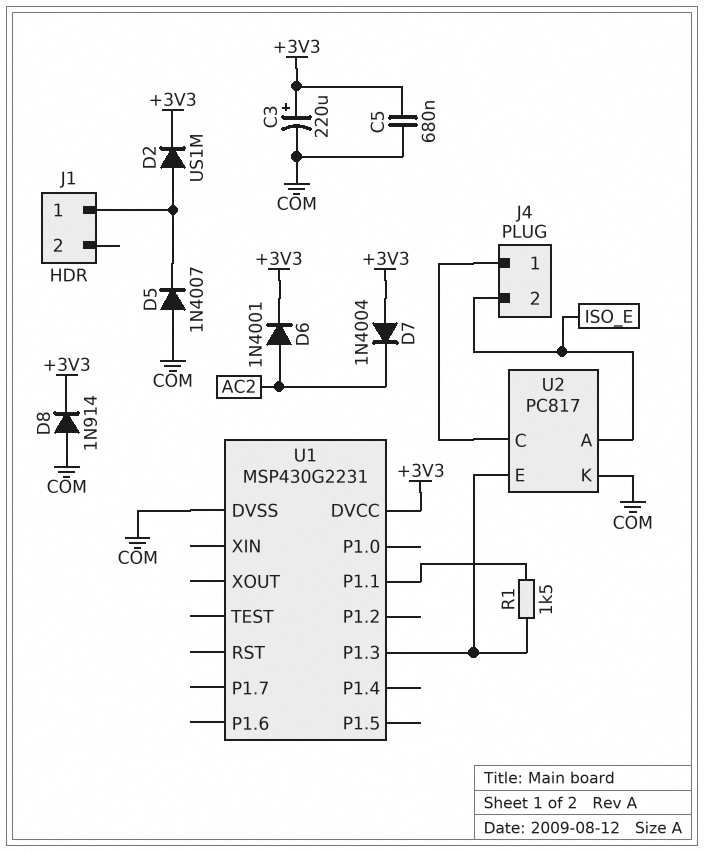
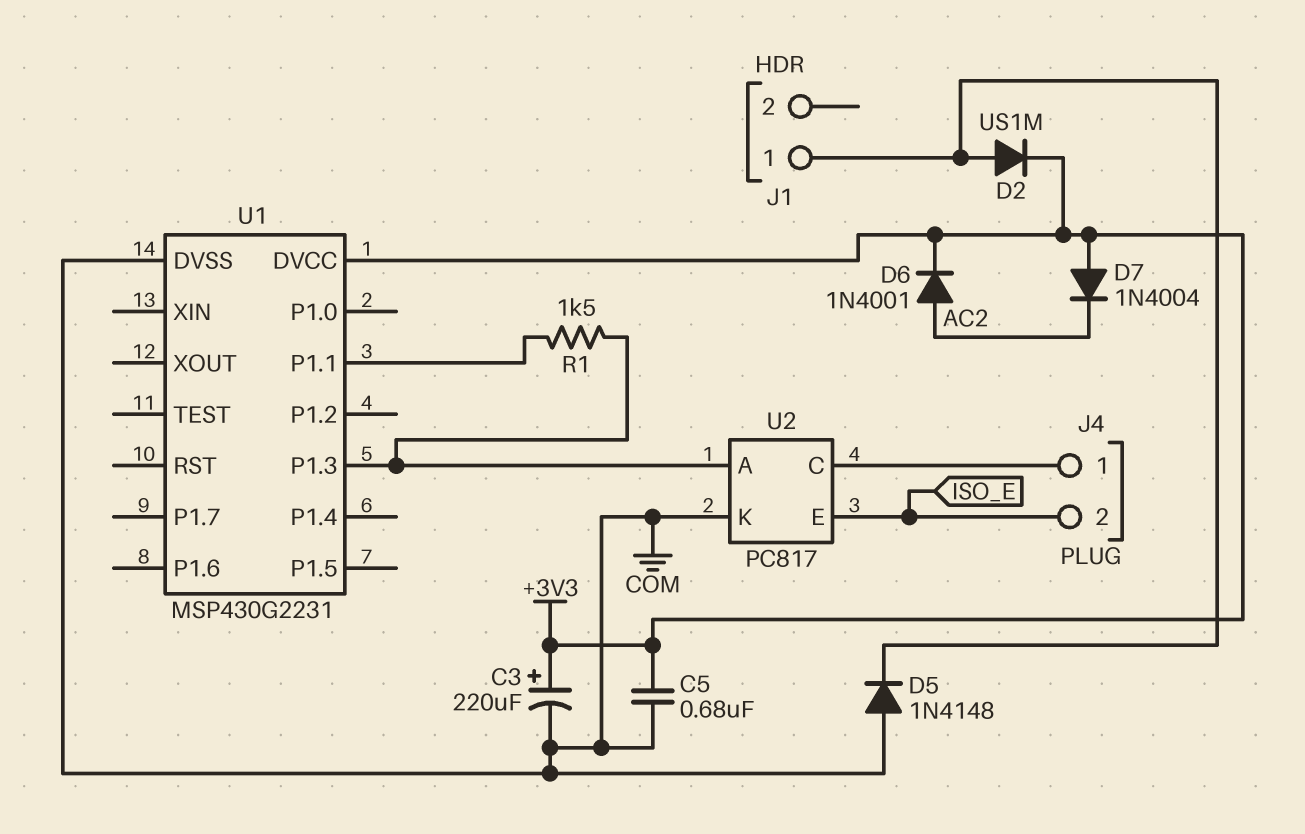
D5: diode 1N4007 (A COM, K J1/1) -> diode 1N4148 (A COM, K J1/1)
D8: diode 1N914 (A COM, K +3V3) -> none
U2 pin A: ISO_E -> U1/P1.3
U2 pin E: U1/P1.3 -> ISO_E

